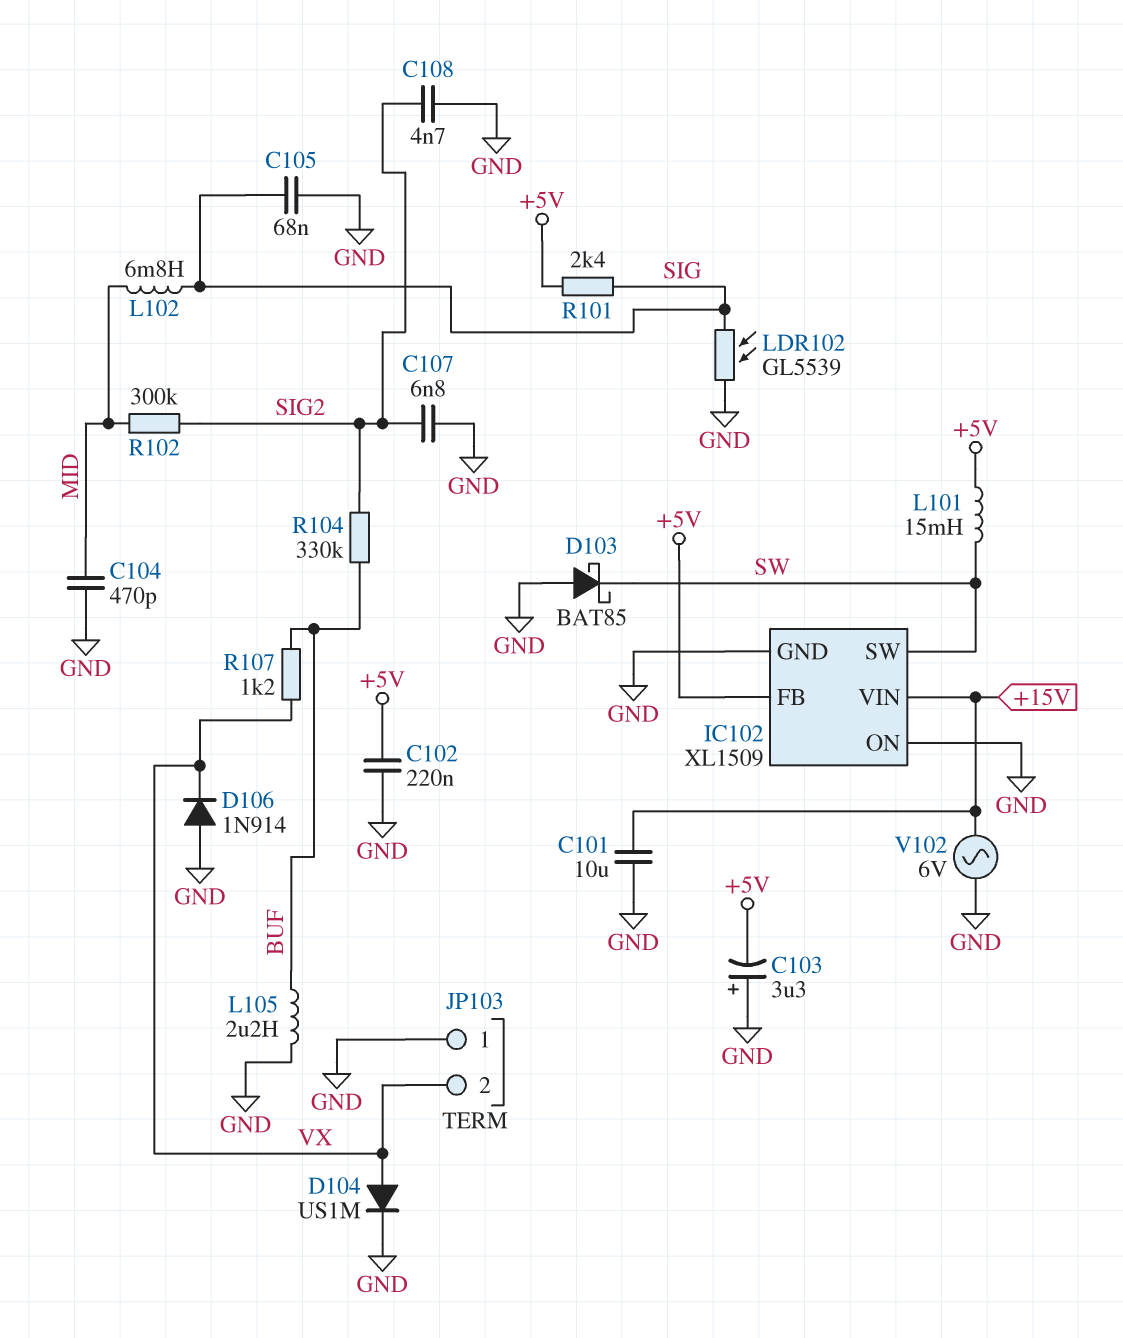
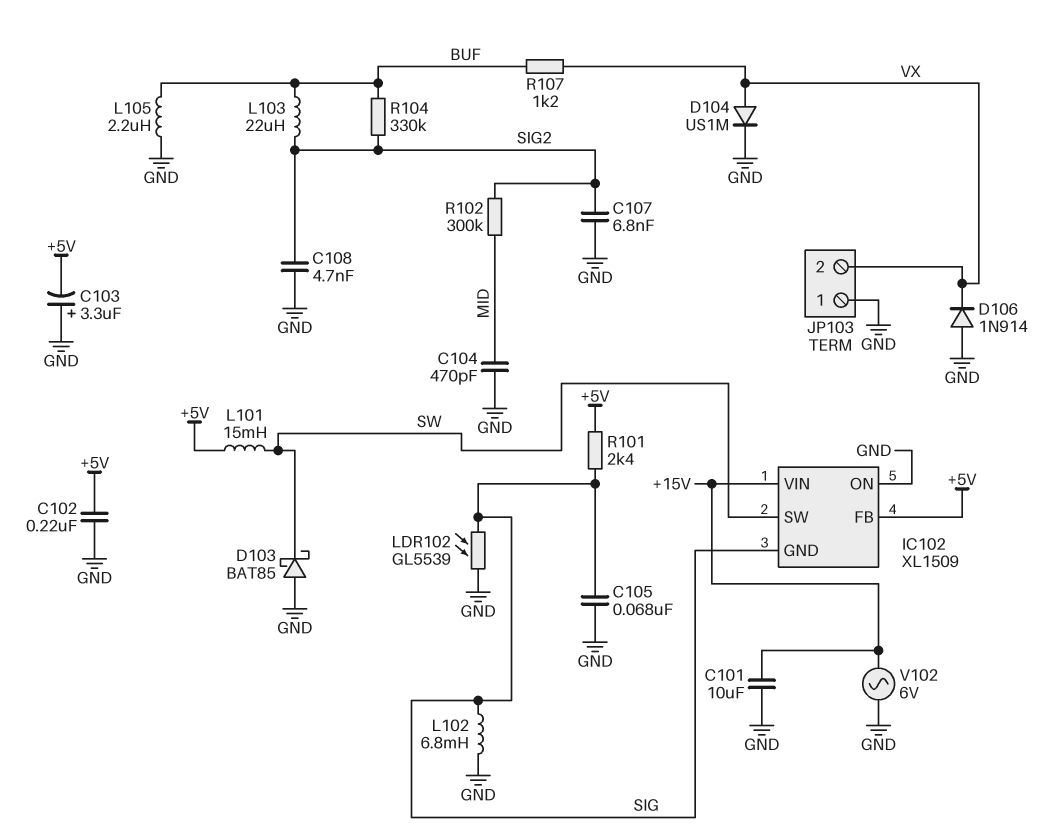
IC102 pin GND: GND -> SIG
L102: 6.8mH (MID, SIG) -> 6.8mH (GND, SIG)
L103: none -> 22uH (BUF, SIG2)

